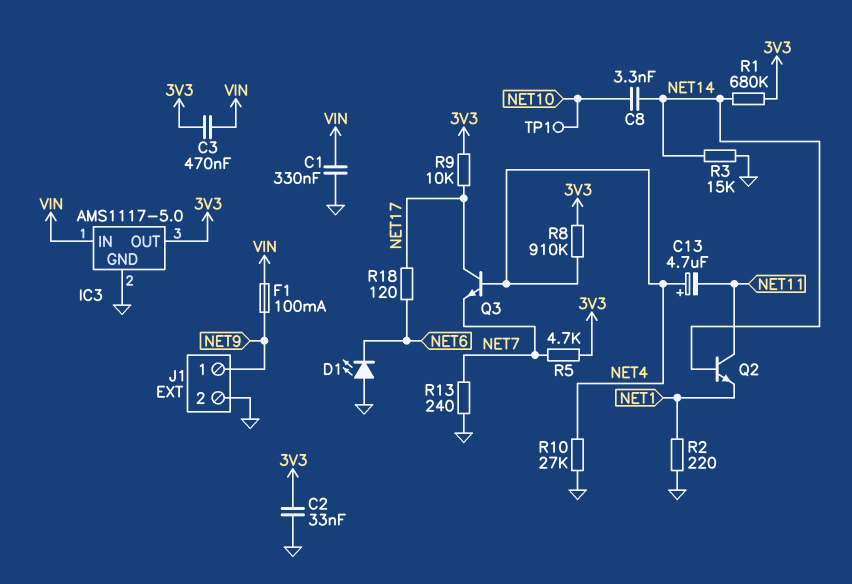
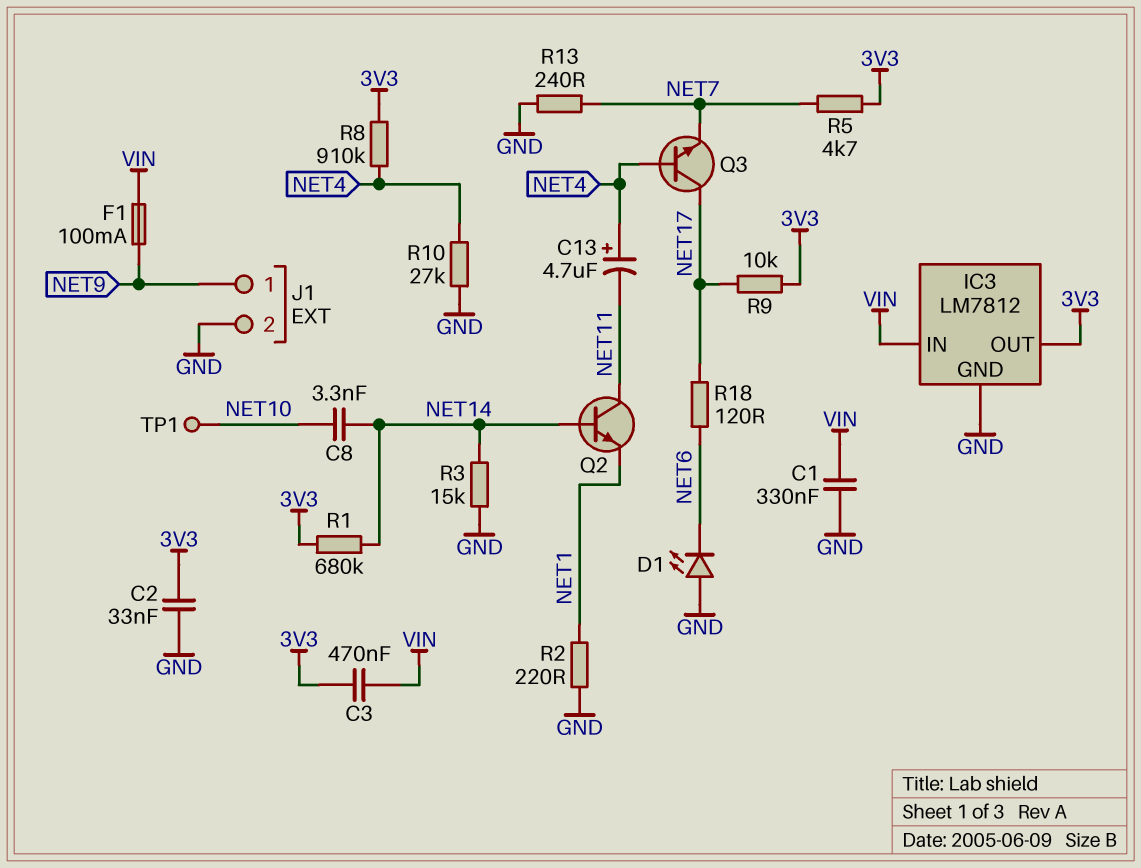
IC3: AMS1117-5.0 -> LM7812

